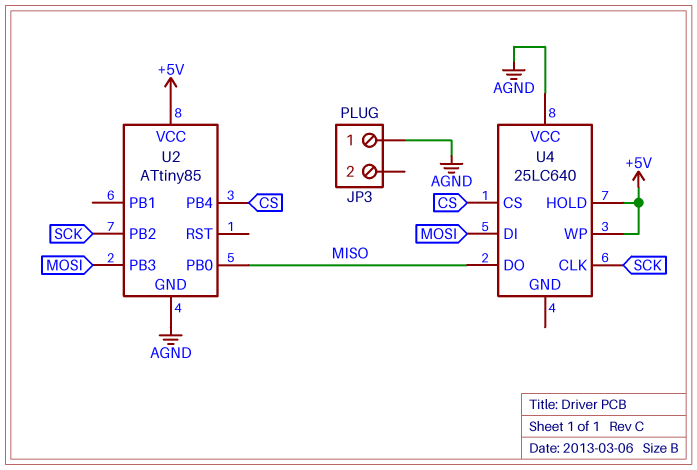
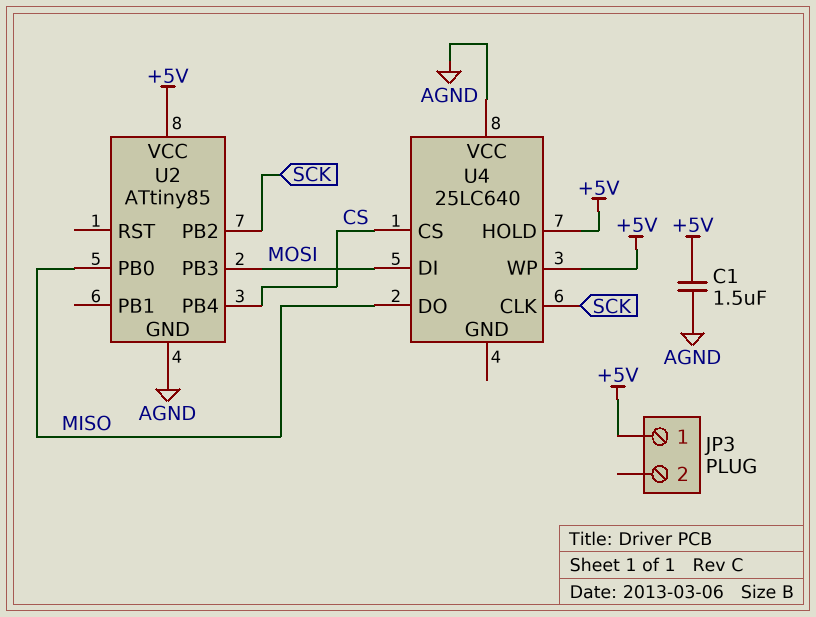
C1: none -> 1.5uF (+5V, AGND)
JP3 pin 1: AGND -> +5V

